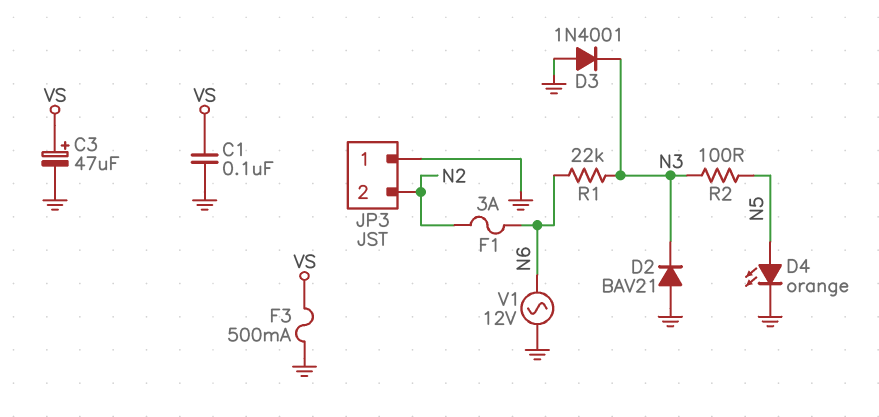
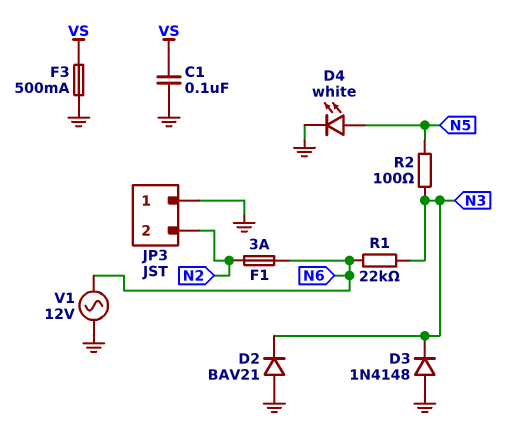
C3: 47uF (plus VS, minus GND) -> none
D3: diode 1N4001 (A GND, K N3) -> diode 1N4148 (A GND, K N3)
D4: LED orange (A N5, K GND) -> LED white (A N5, K GND)

